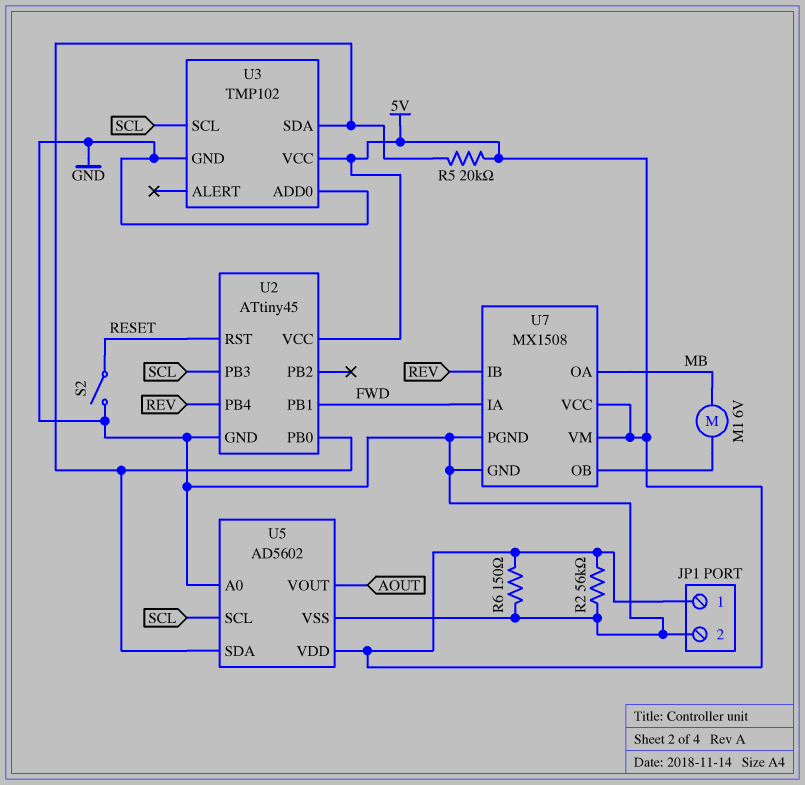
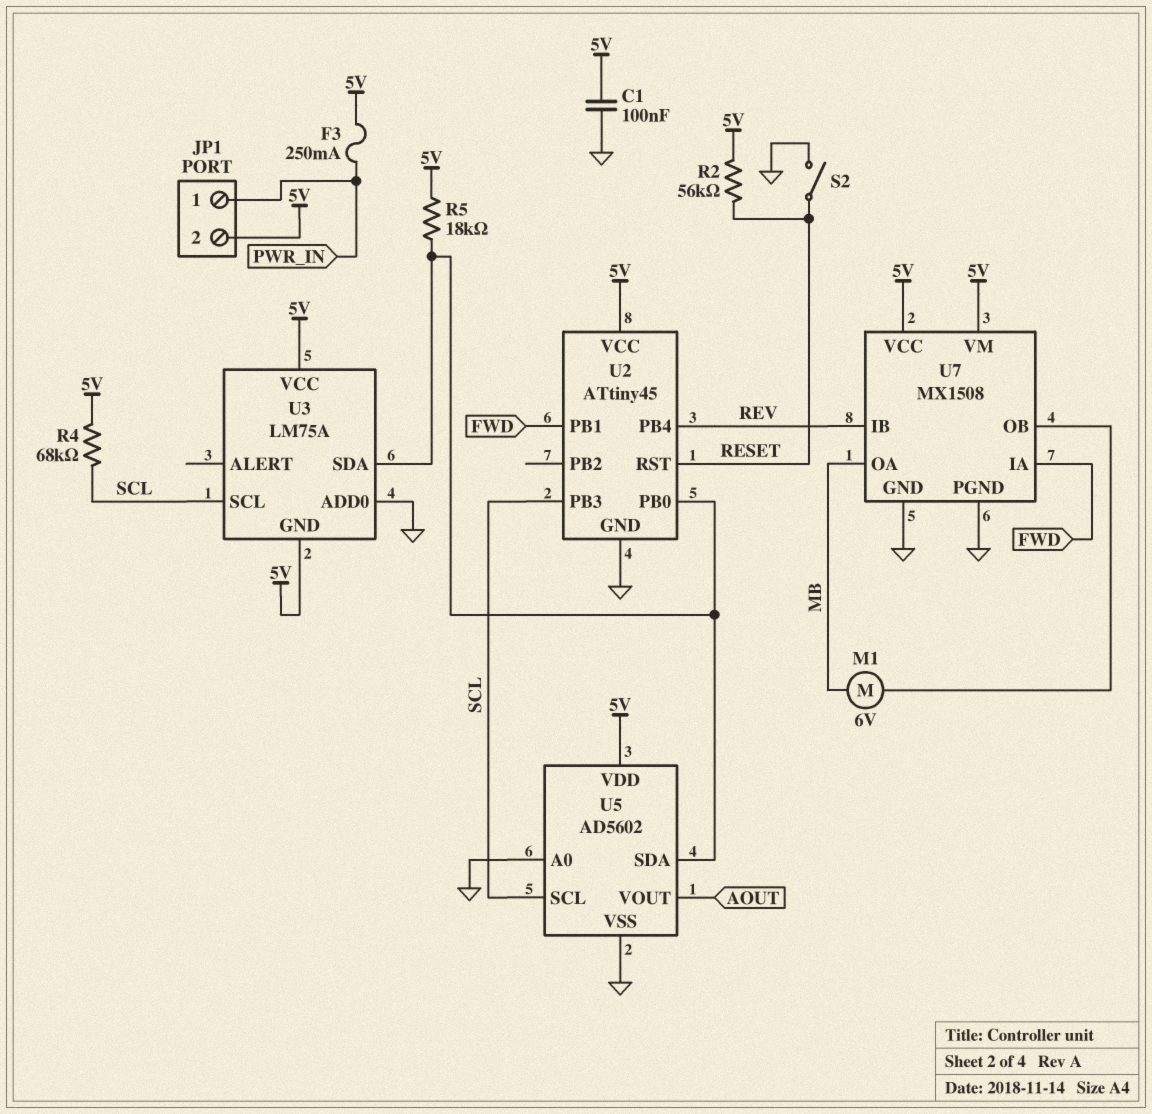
C1: none -> 100nF (5V, GND)
F3: none -> 250mA (5V, PWR_IN)
JP1 pin 1: 5V -> PWR_IN
JP1 pin 2: GND -> 5V
R2: 56k (5V, GND) -> 56k (5V, RESET)
R4: none -> 68k (5V, SCL)
R5: 20k (5V, U2/PB0) -> 18k (5V, U2/PB0)
R6: 150 (5V, GND) -> none
U3: TMP102 -> LM75A
U3 pin GND: GND -> 5V

